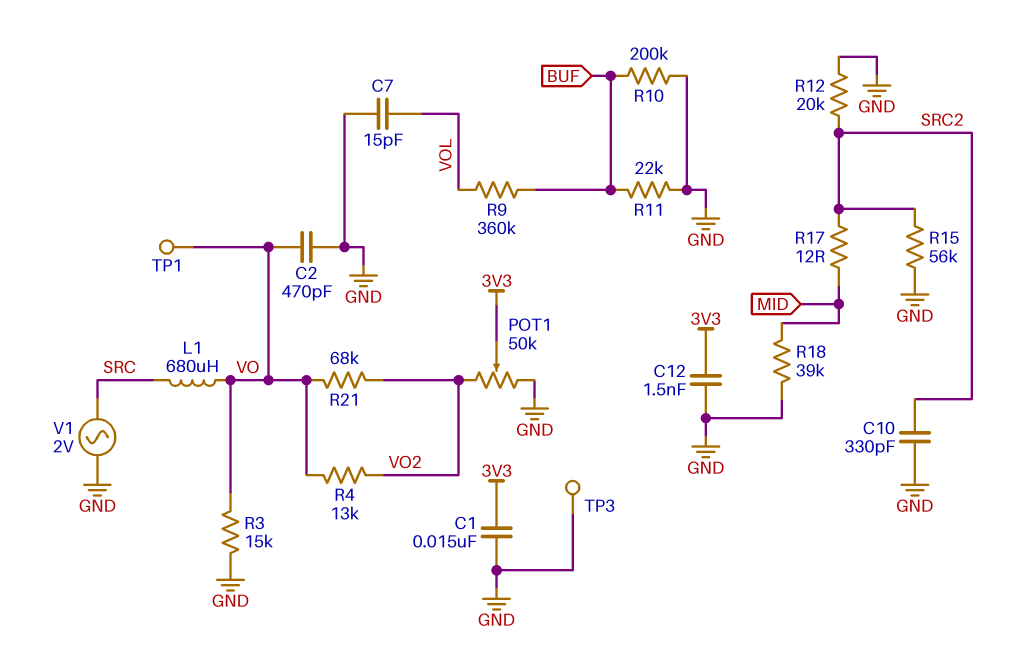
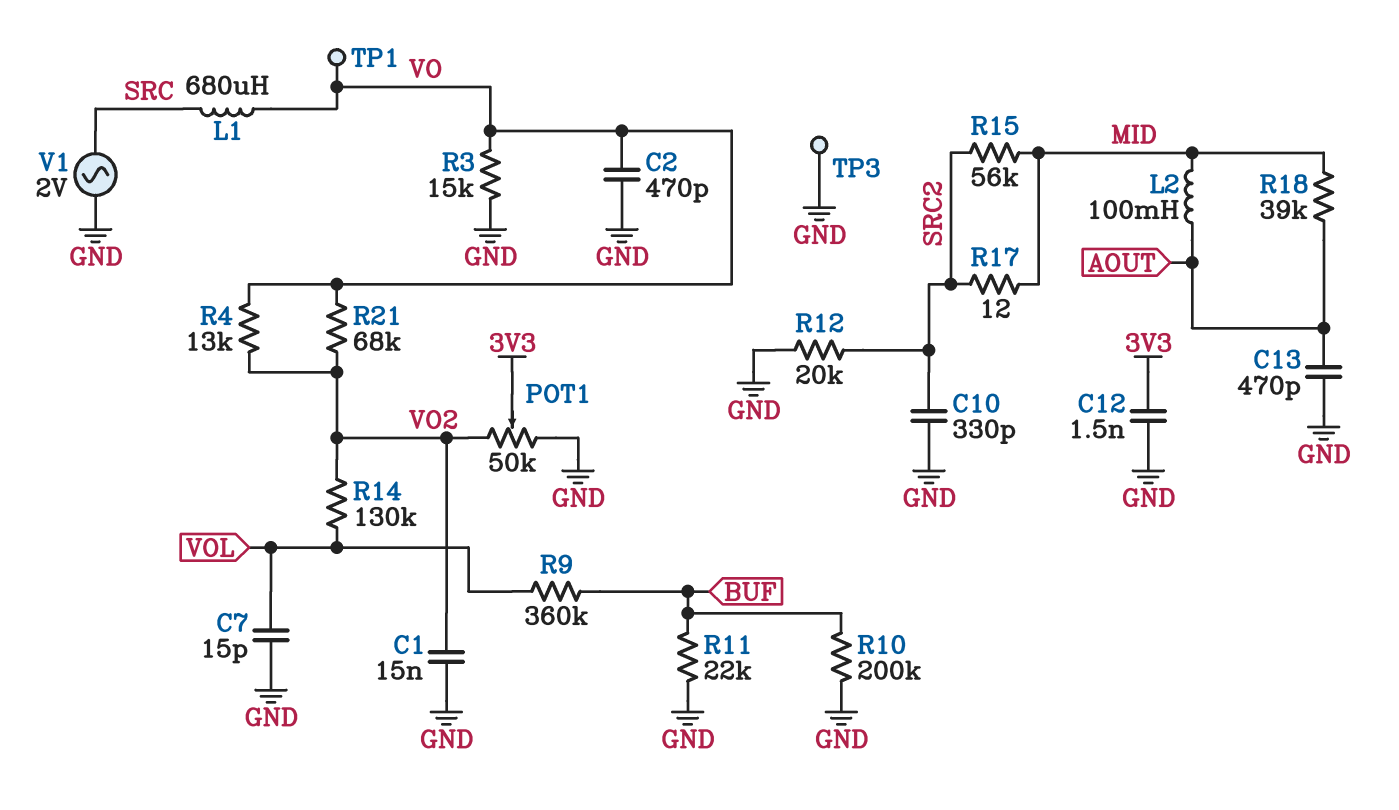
C1: 15nF (3V3, GND) -> 15nF (GND, VO2)
C13: none -> 470pF (AOUT, GND)
L2: none -> 100mH (AOUT, MID)
R14: none -> 130k (VO2, VOL)
R15: 56k (GND, SRC2) -> 56k (MID, SRC2)
R18: 39k (GND, MID) -> 39k (AOUT, MID)

